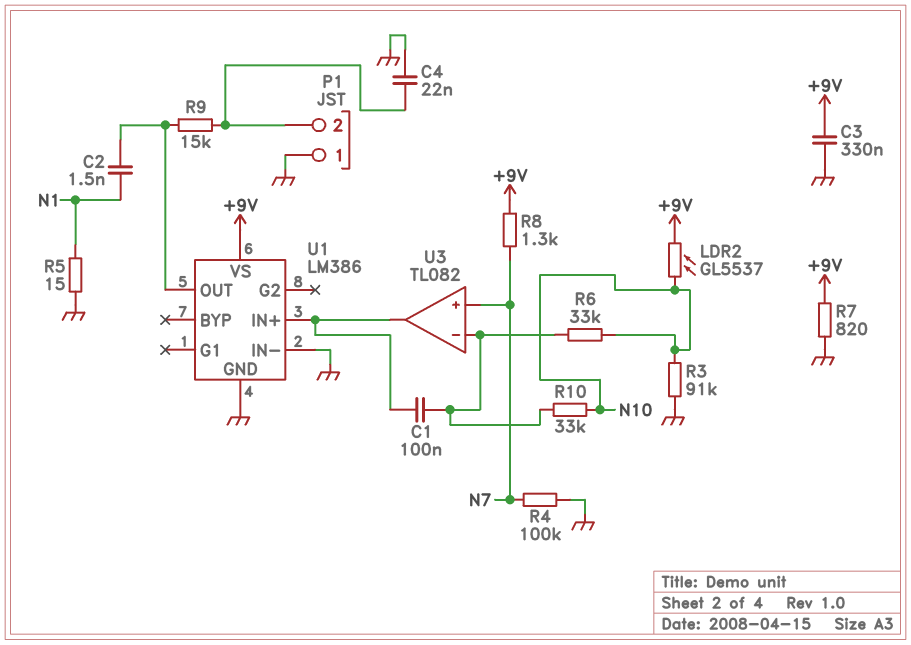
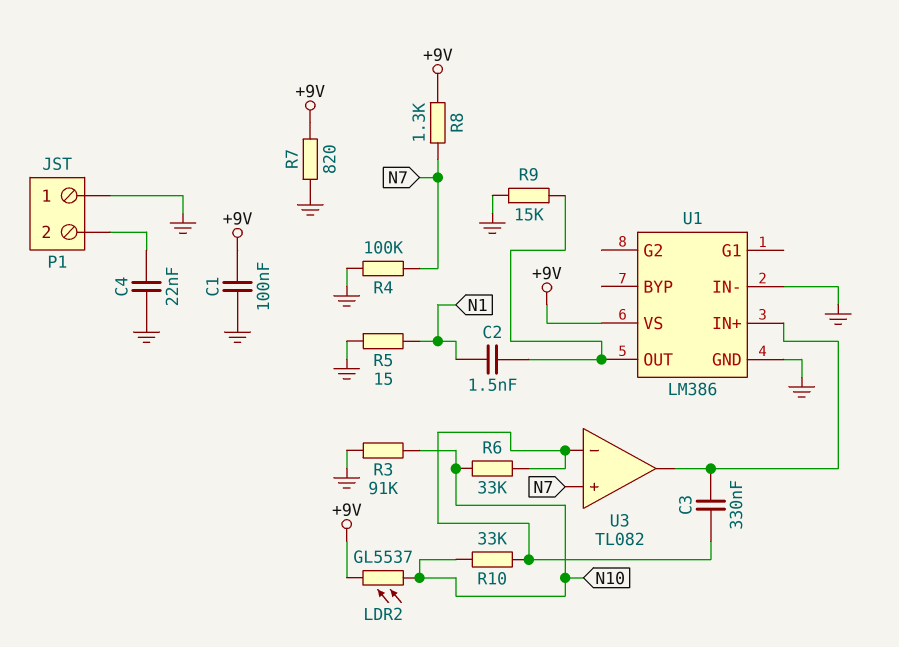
C1: 100nF (U1/IN+, U3/in-) -> 100nF (+9V, GND)
C3: 330nF (+9V, GND) -> 330nF (U1/IN+, U3/in-)
R9: 15k (P1/2, U1/OUT) -> 15k (GND, U1/OUT)

